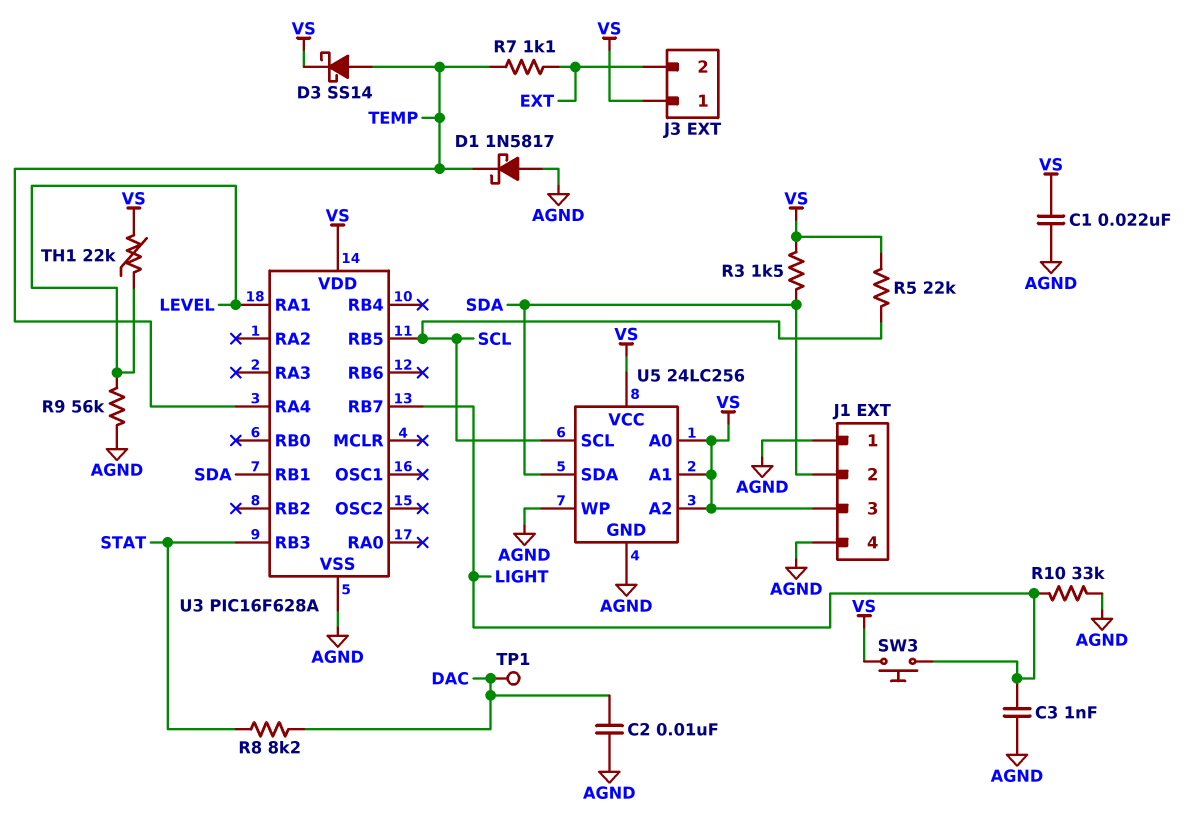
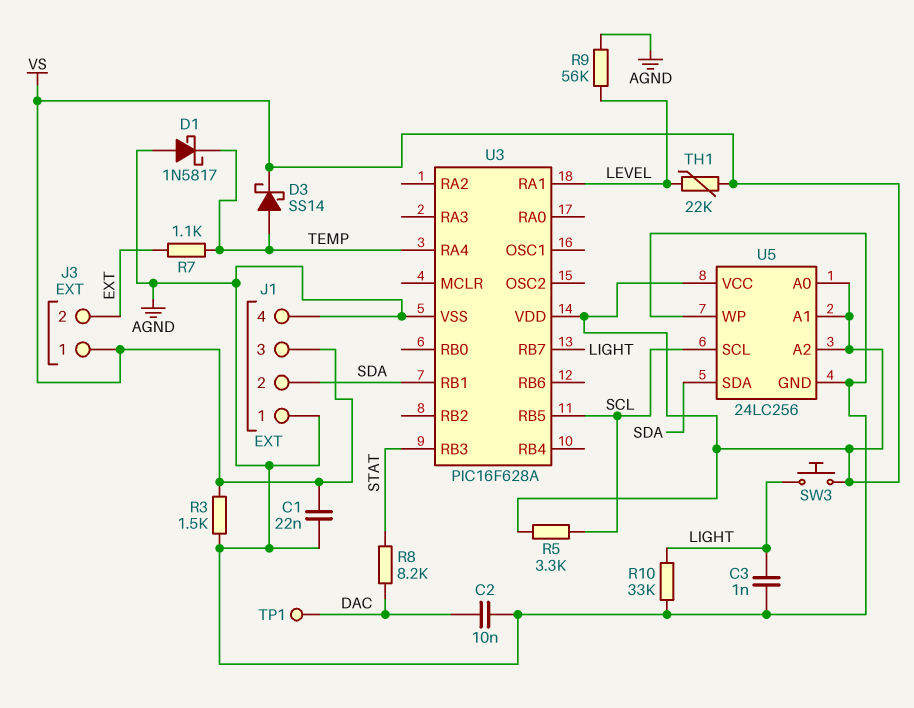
R3: 1.5k (SDA, VS) -> 1.5k (AGND, VS)
R5: 22k (SCL, VS) -> 3.3k (SCL, VS)

